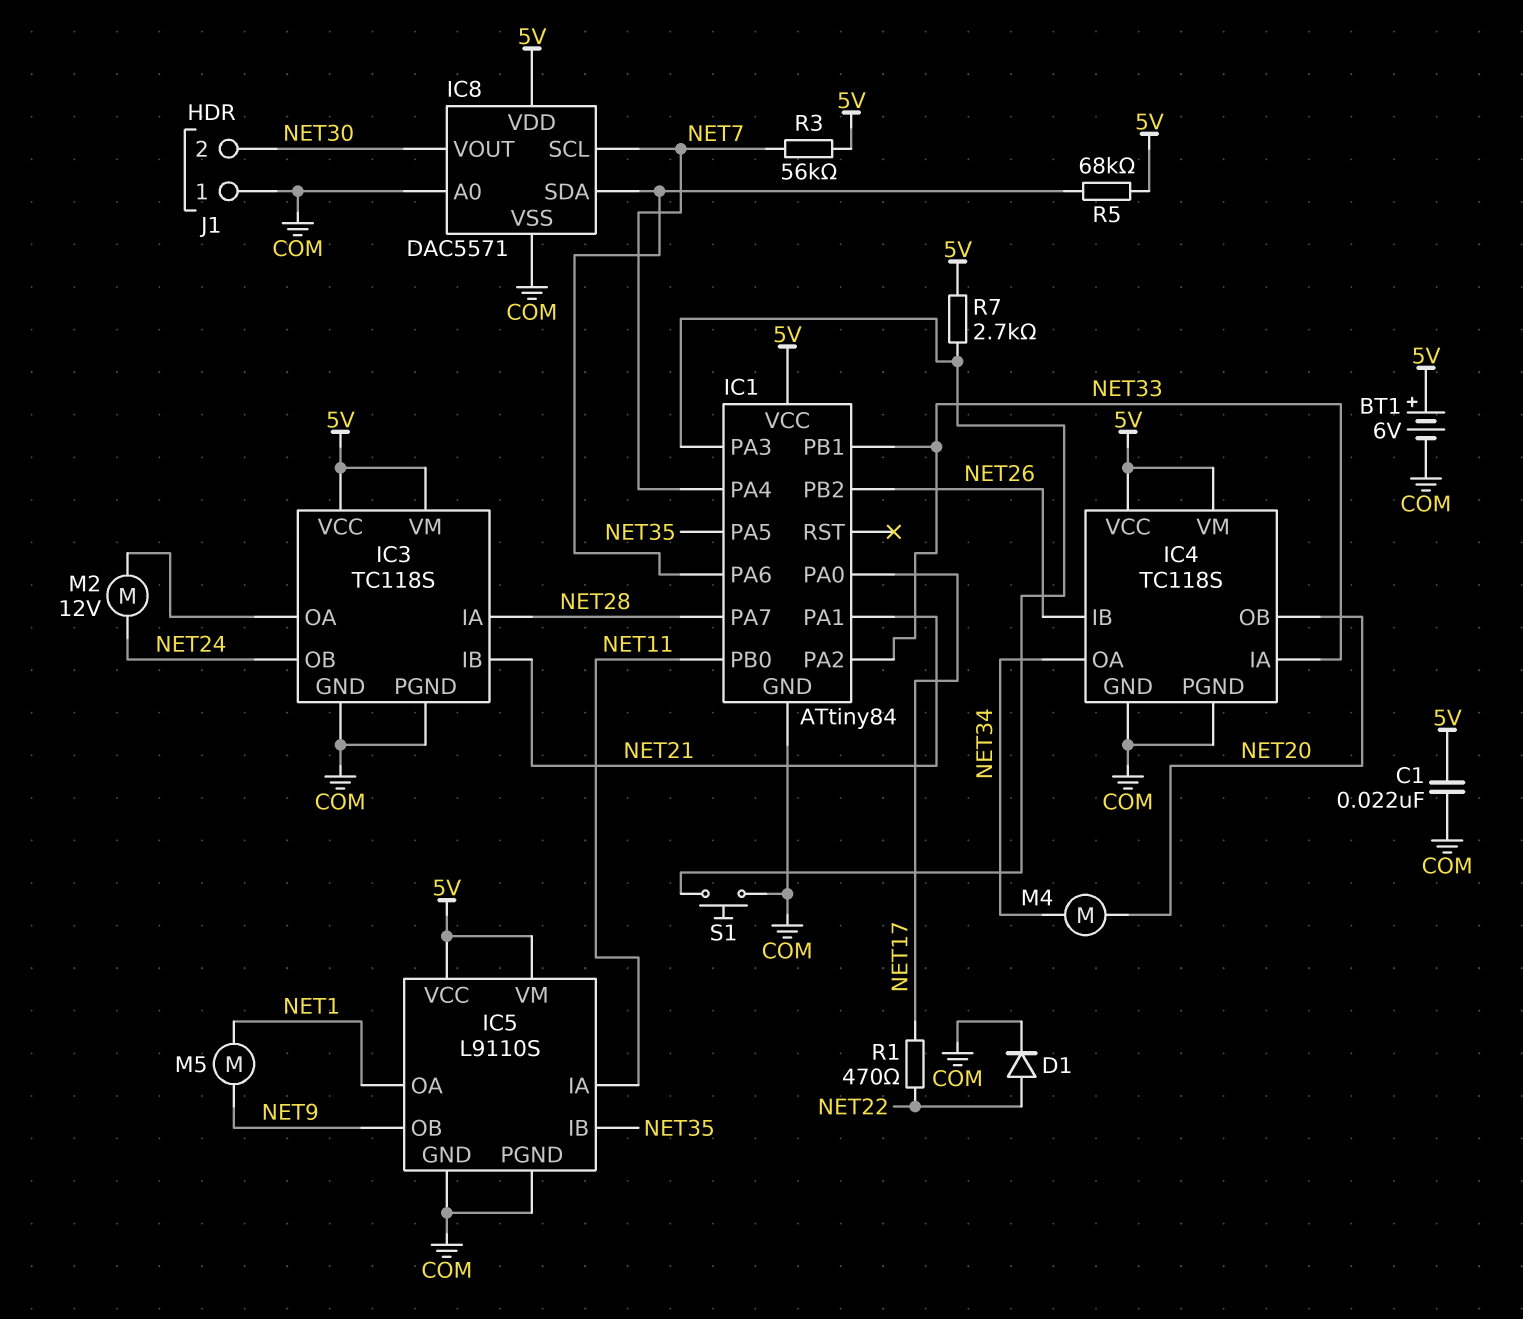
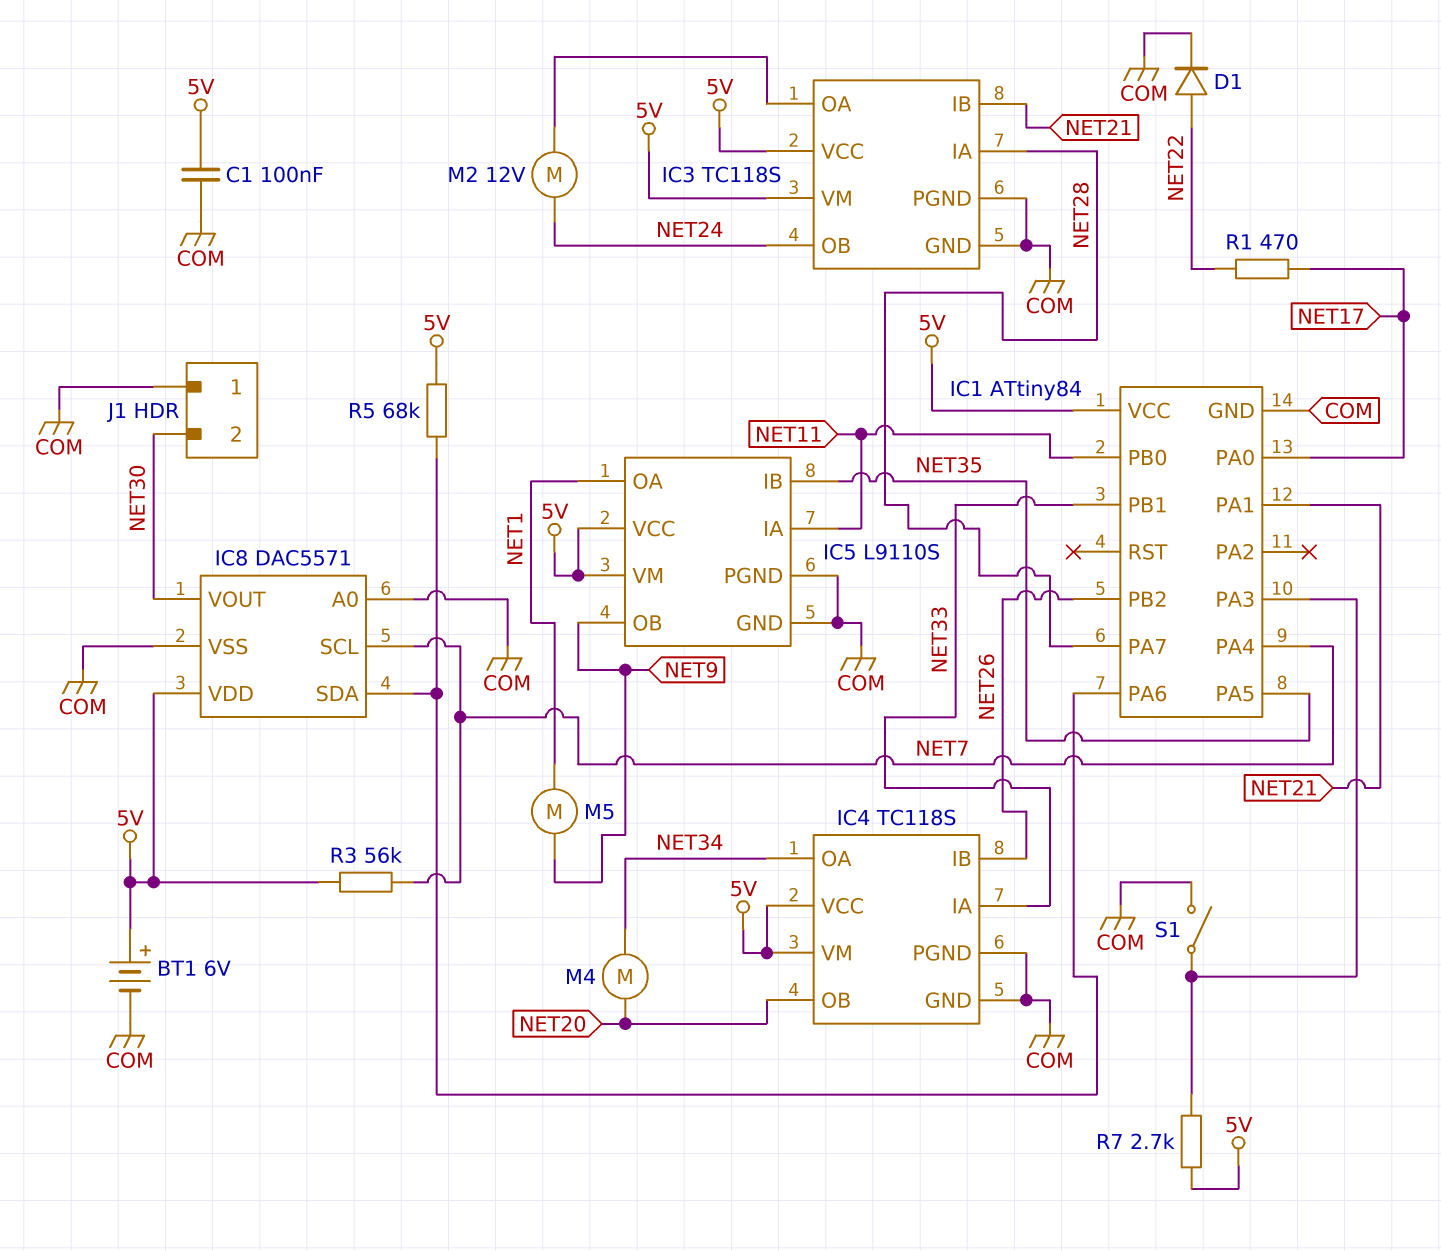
C1: 22nF (5V, COM) -> 100nF (5V, COM)
IC1 pin PA2: NET33 -> none
S1: button (COM, IC1/PA3) -> switch (COM, IC1/PA3)

